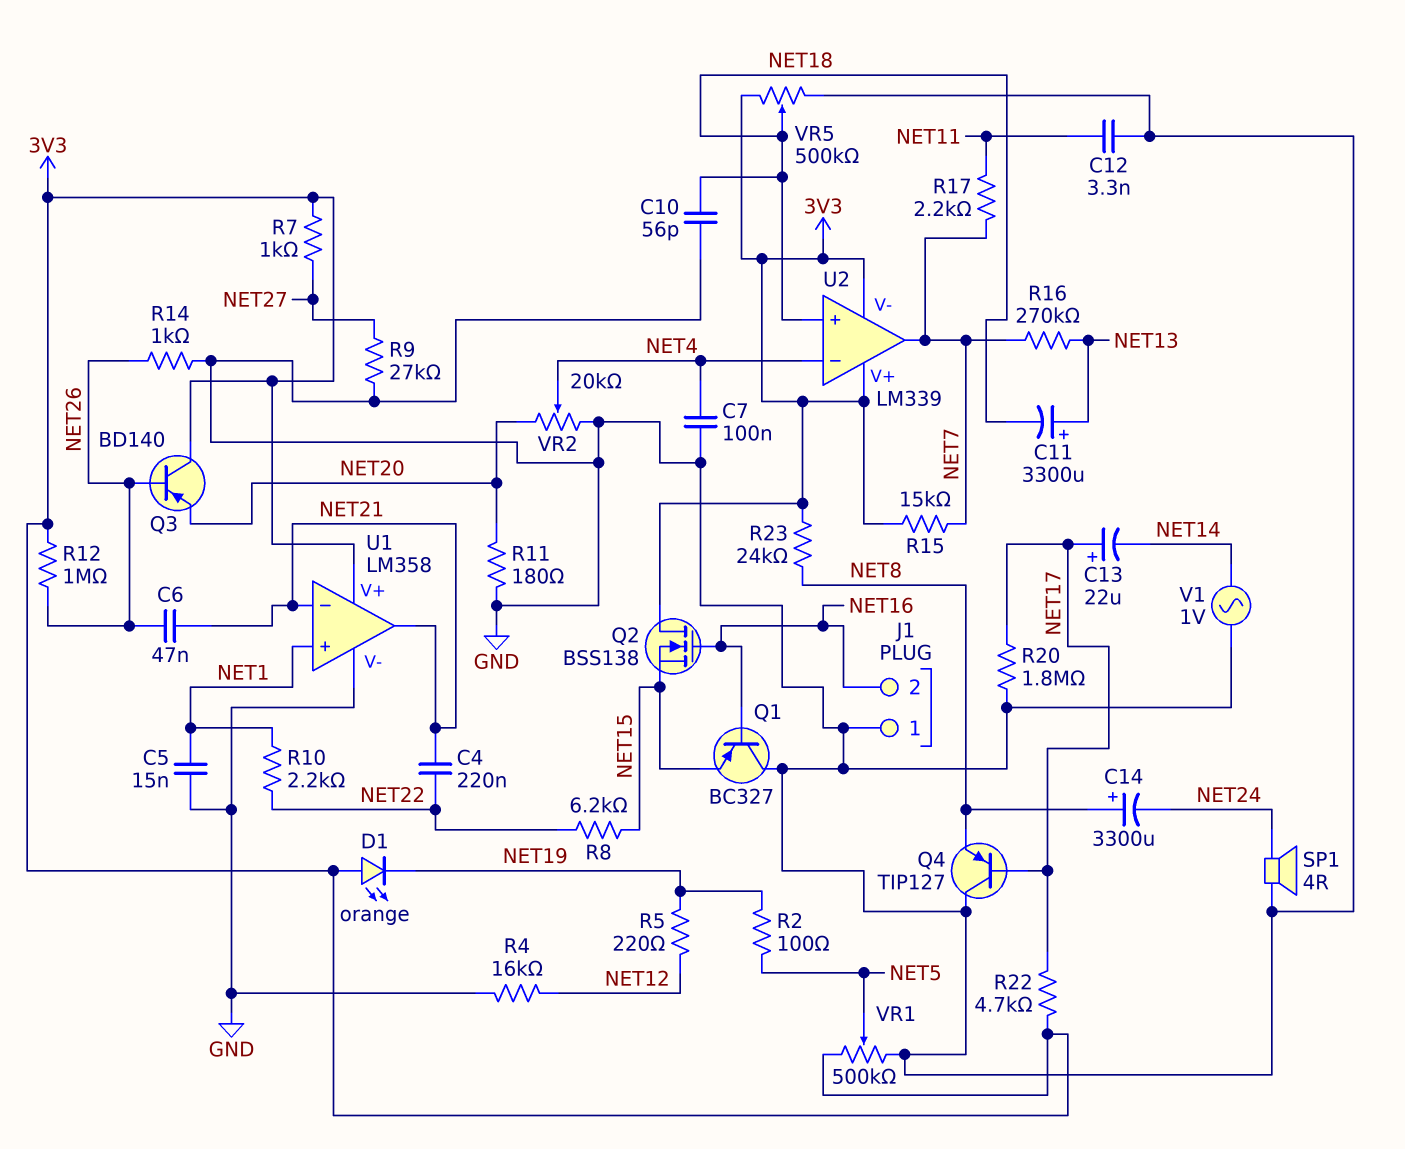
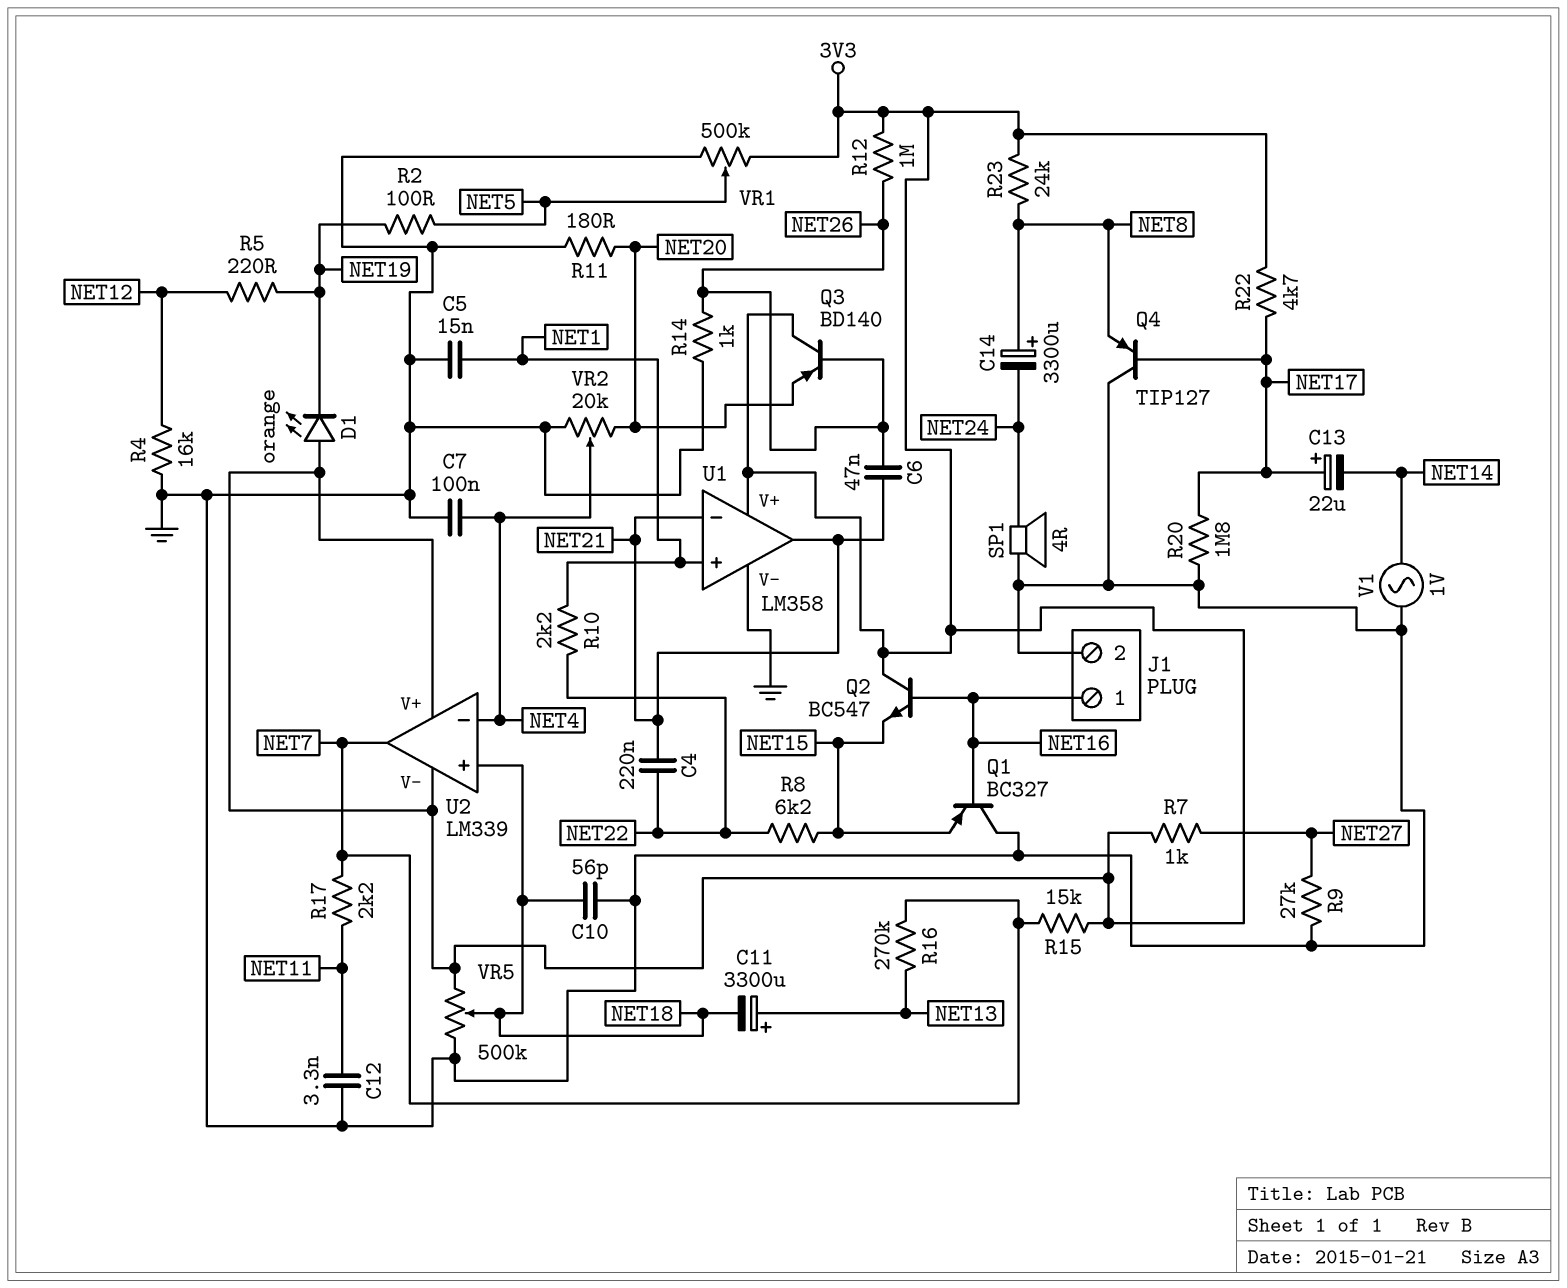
J1 pin 1: GND -> NET16
J1 pin 2: NET16 -> GND
Q2: NMOS BSS138 (G NET16, D 3V3, S NET15) -> NPN BC547 (B NET16, C 3V3, E NET15)

